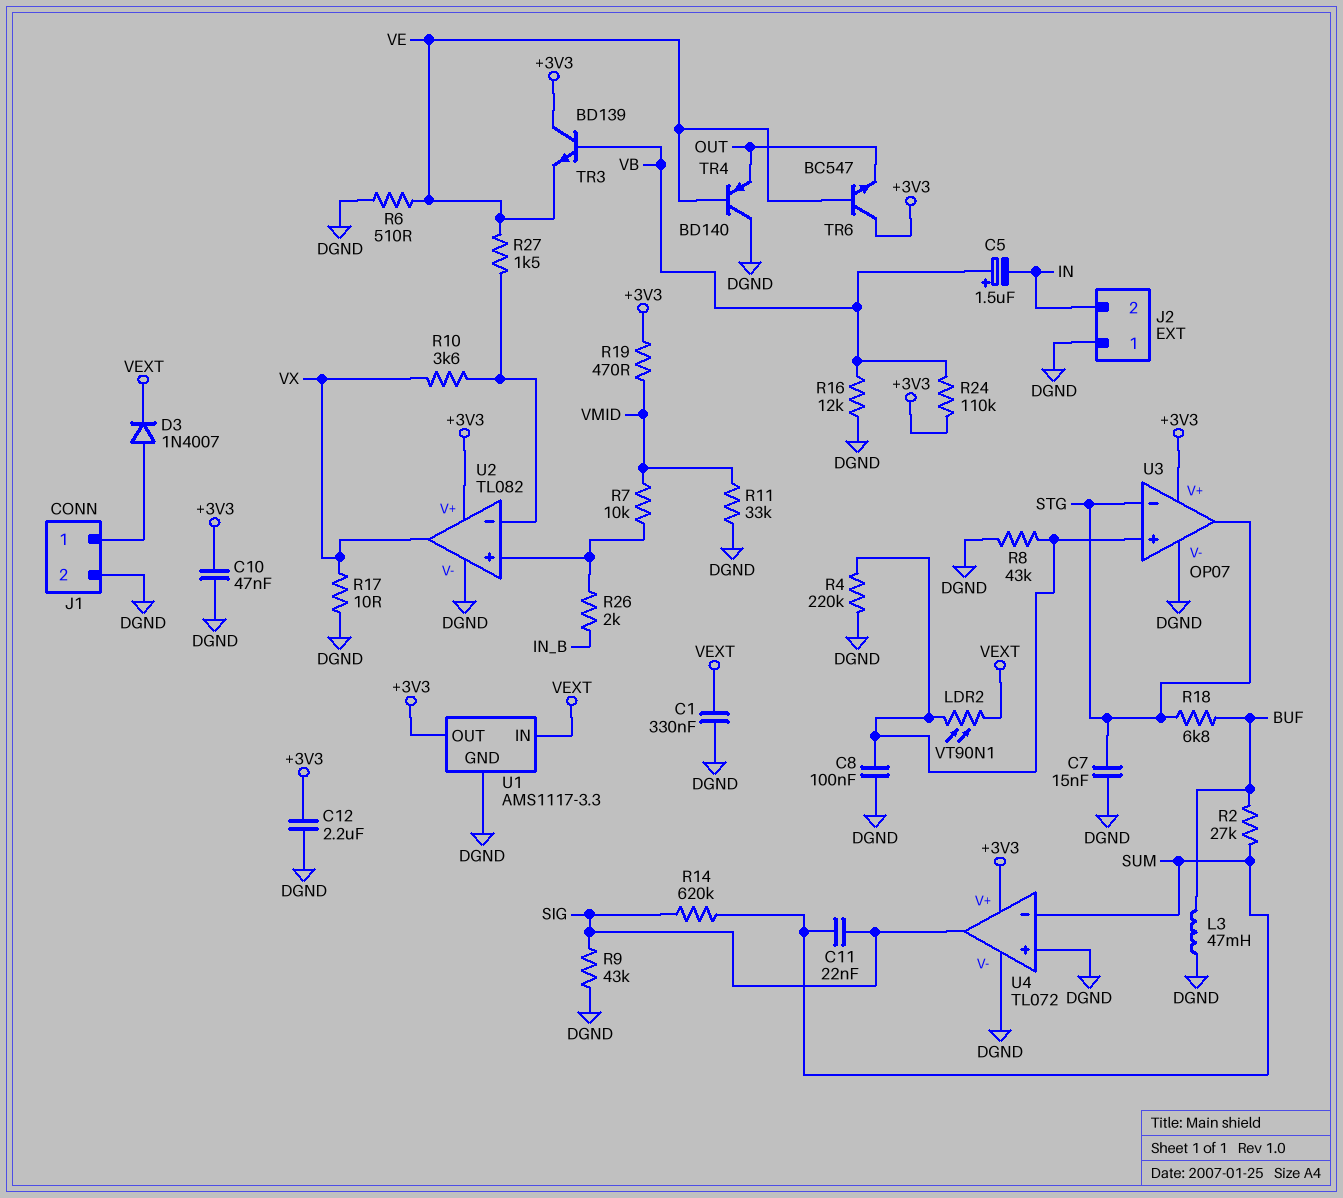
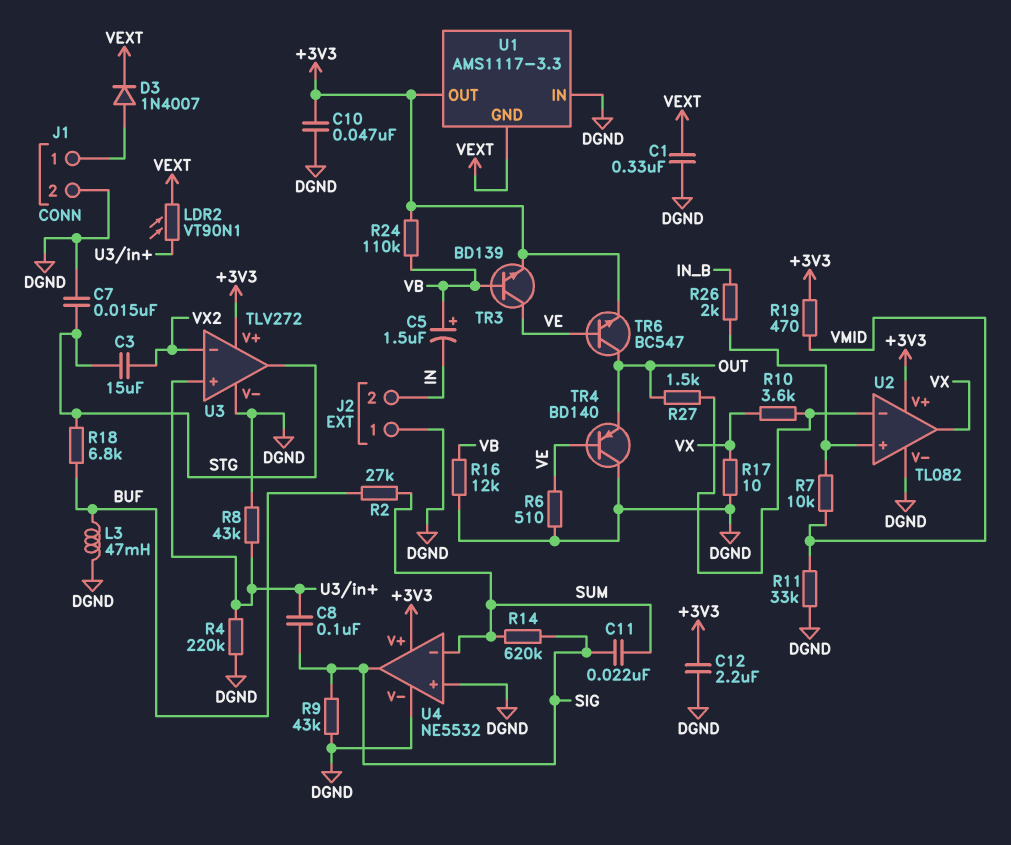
C3: none -> 15uF (STG, VX2)
C8: 100nF (DGND, U3/in+) -> 100nF (SIG, U3/in+)
R27: 1.5k (U2/in-, VE) -> 1.5k (OUT, U2/in-)
TR3: NPN BD139 (B VB, C +3V3, E VE) -> NPN BD139 (B VB, C VE, E +3V3)
TR6: NPN BC547 (B VE, C +3V3, E OUT) -> NPN BC547 (B VE, C OUT, E +3V3)
U1 pin GND: DGND -> VEXT
U1 pin IN: VEXT -> DGND
U3: OP07 -> TLV272
U3 pin in-: STG -> VX2
U4: TL072 -> NE5532

